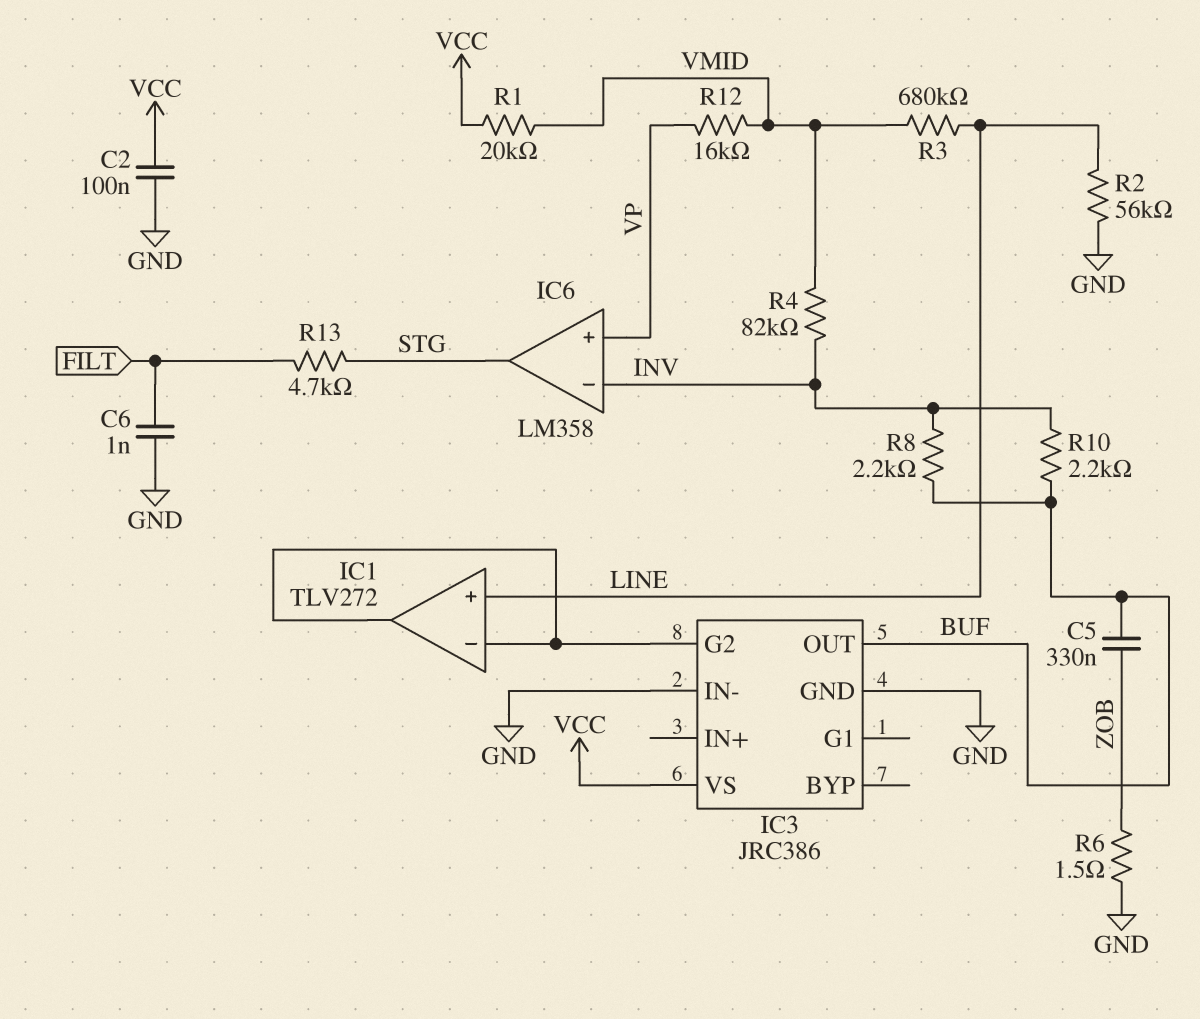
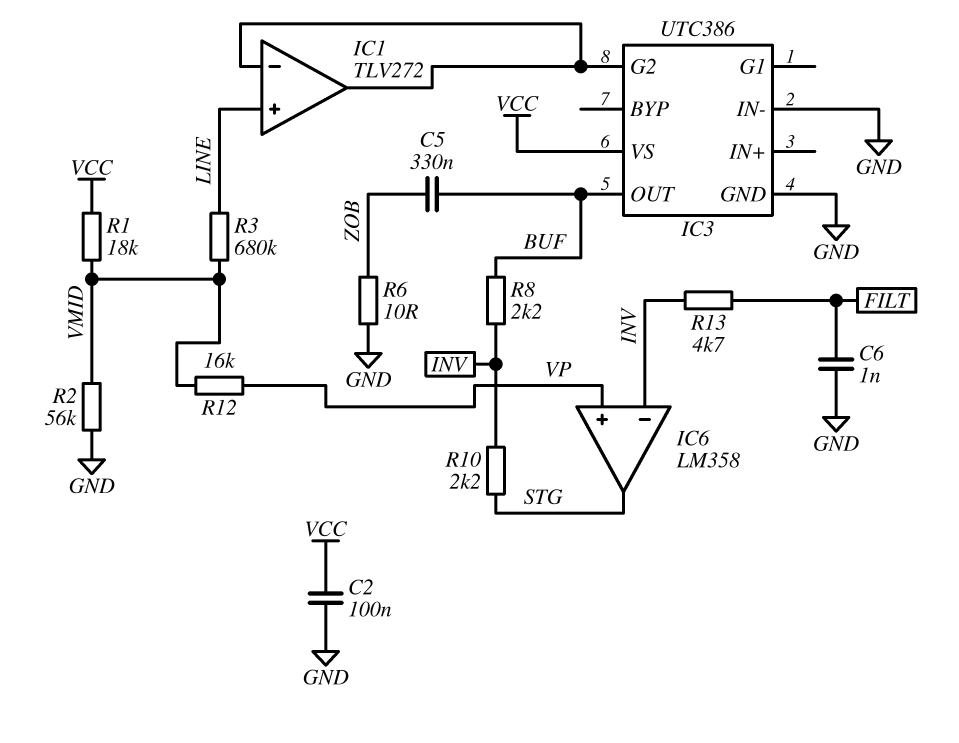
IC3: JRC386 -> UTC386
R1: 20k (VCC, VMID) -> 18k (VCC, VMID)
R2: 56k (GND, LINE) -> 56k (GND, VMID)
R4: 82k (INV, VMID) -> none
R6: 1.5 (GND, ZOB) -> 10 (GND, ZOB)
R10: 2.2k (BUF, INV) -> 2.2k (INV, STG)
R13: 4.7k (FILT, STG) -> 4.7k (FILT, INV)

